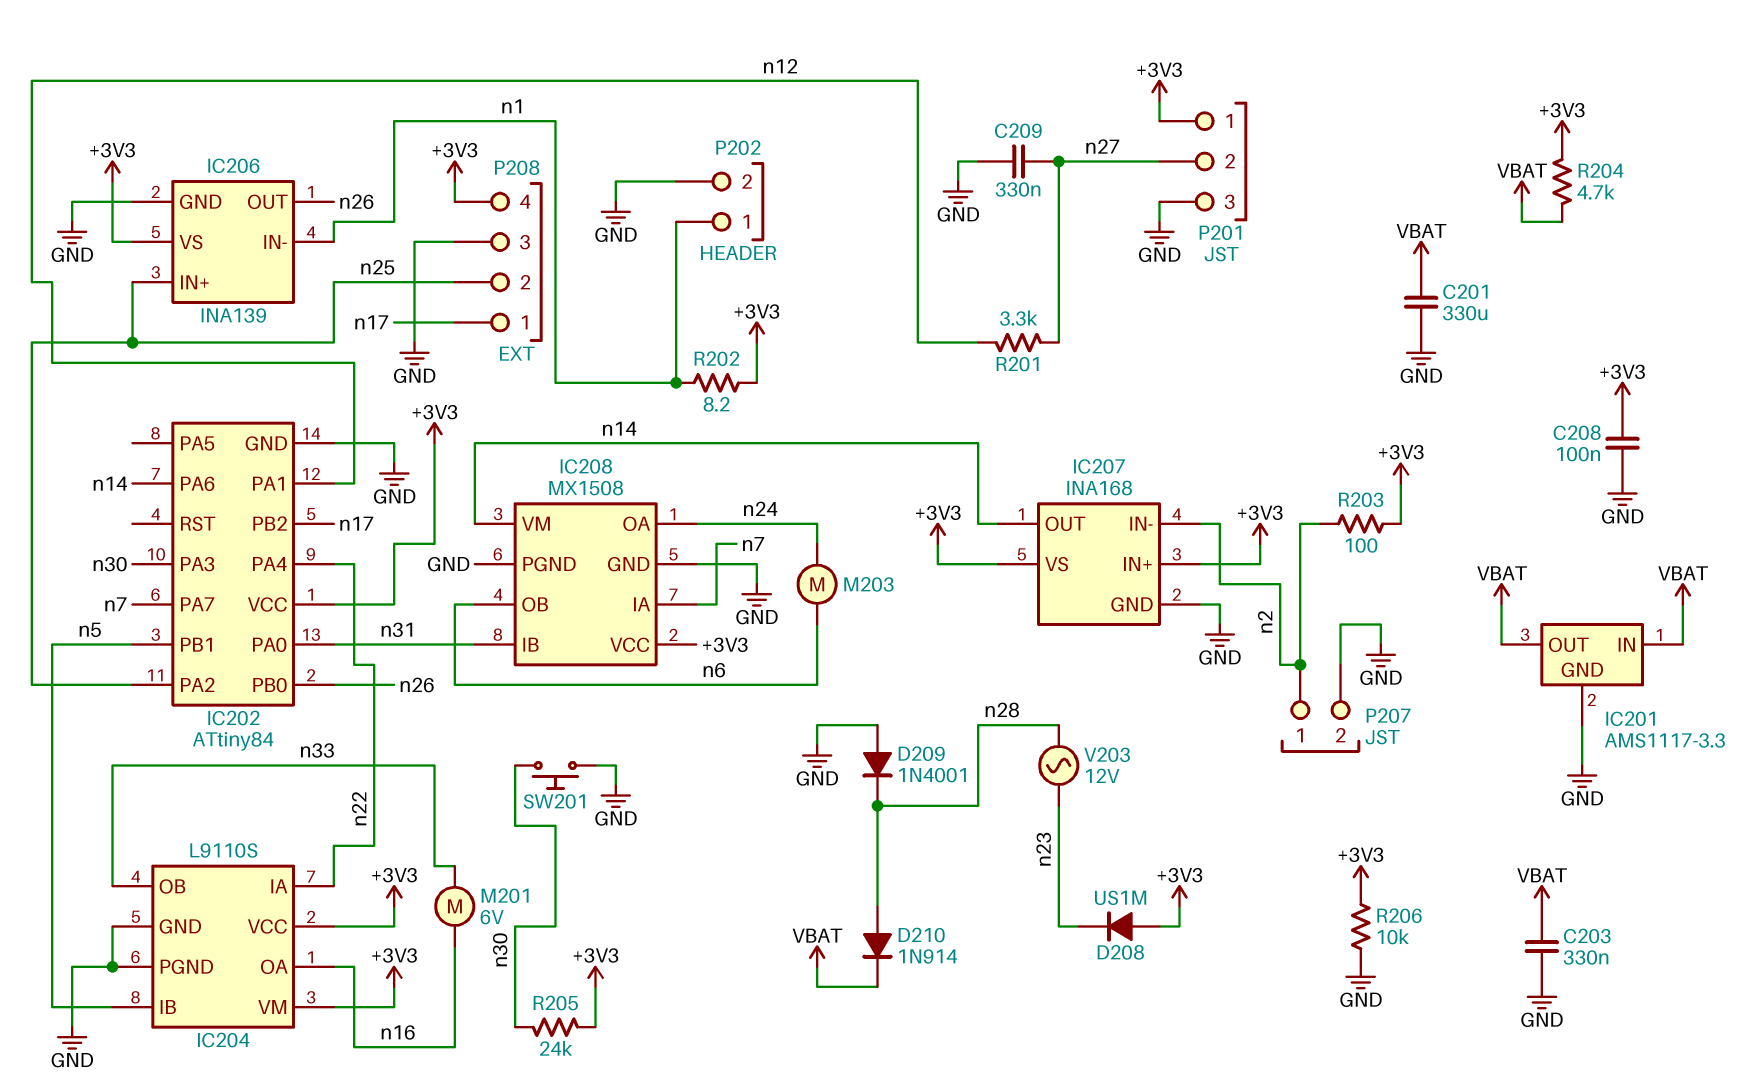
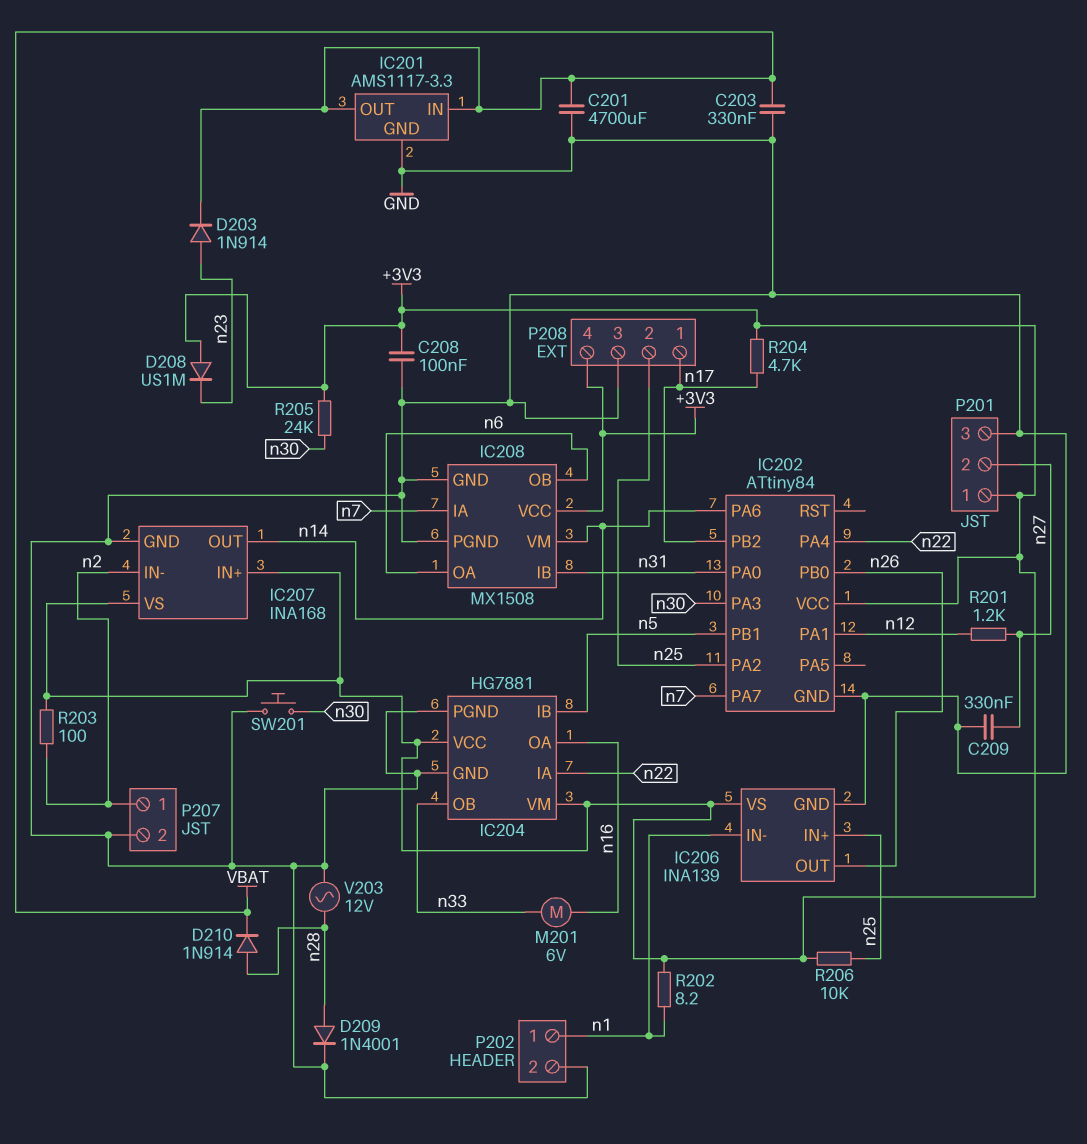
C201: 330uF (GND, VBAT) -> 4700uF (GND, VBAT)
D203: none -> diode 1N914 (A n23, K VBAT)
D209: diode 1N4001 (A GND, K n28) -> diode 1N4001 (A n28, K GND)
IC204: L9110S -> HG7881
IC208 pin OA: n24 -> n6
M203: motor (n6, n24) -> none
R201: 3.3k (n12, n27) -> 1.2k (n12, n27)
R204: 4.7k (+3V3, VBAT) -> 4.7k (+3V3, n17)
R206: 10k (+3V3, GND) -> 10k (+3V3, n25)
V203: AC 12V (n23, n28) -> AC 12V (GND, n28)

